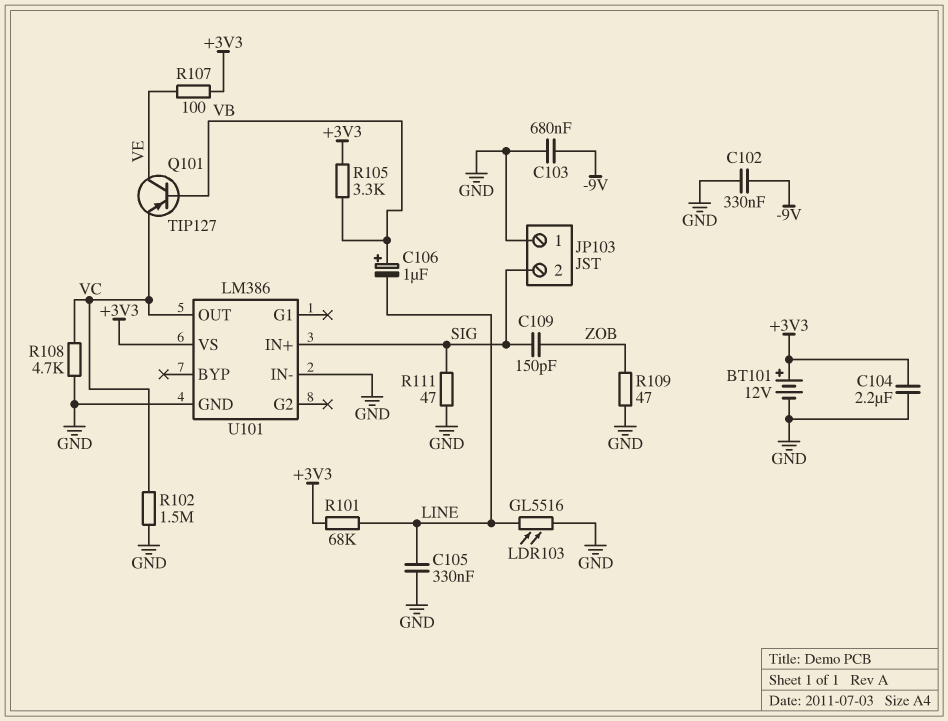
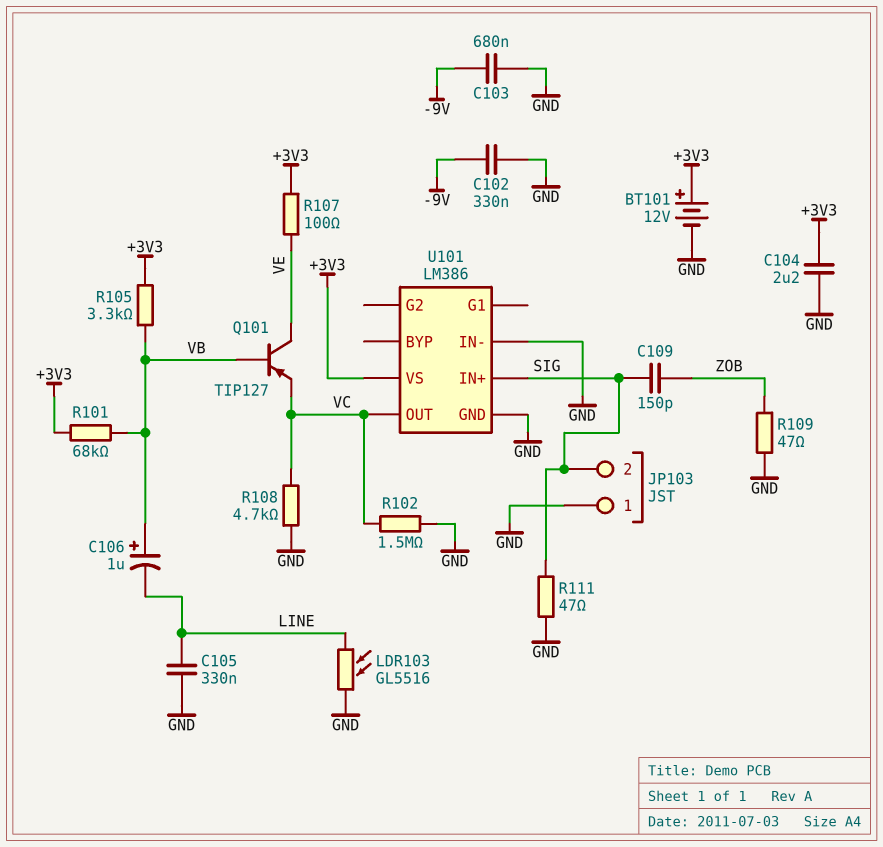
R101: 68k (+3V3, LINE) -> 68k (+3V3, VB)

